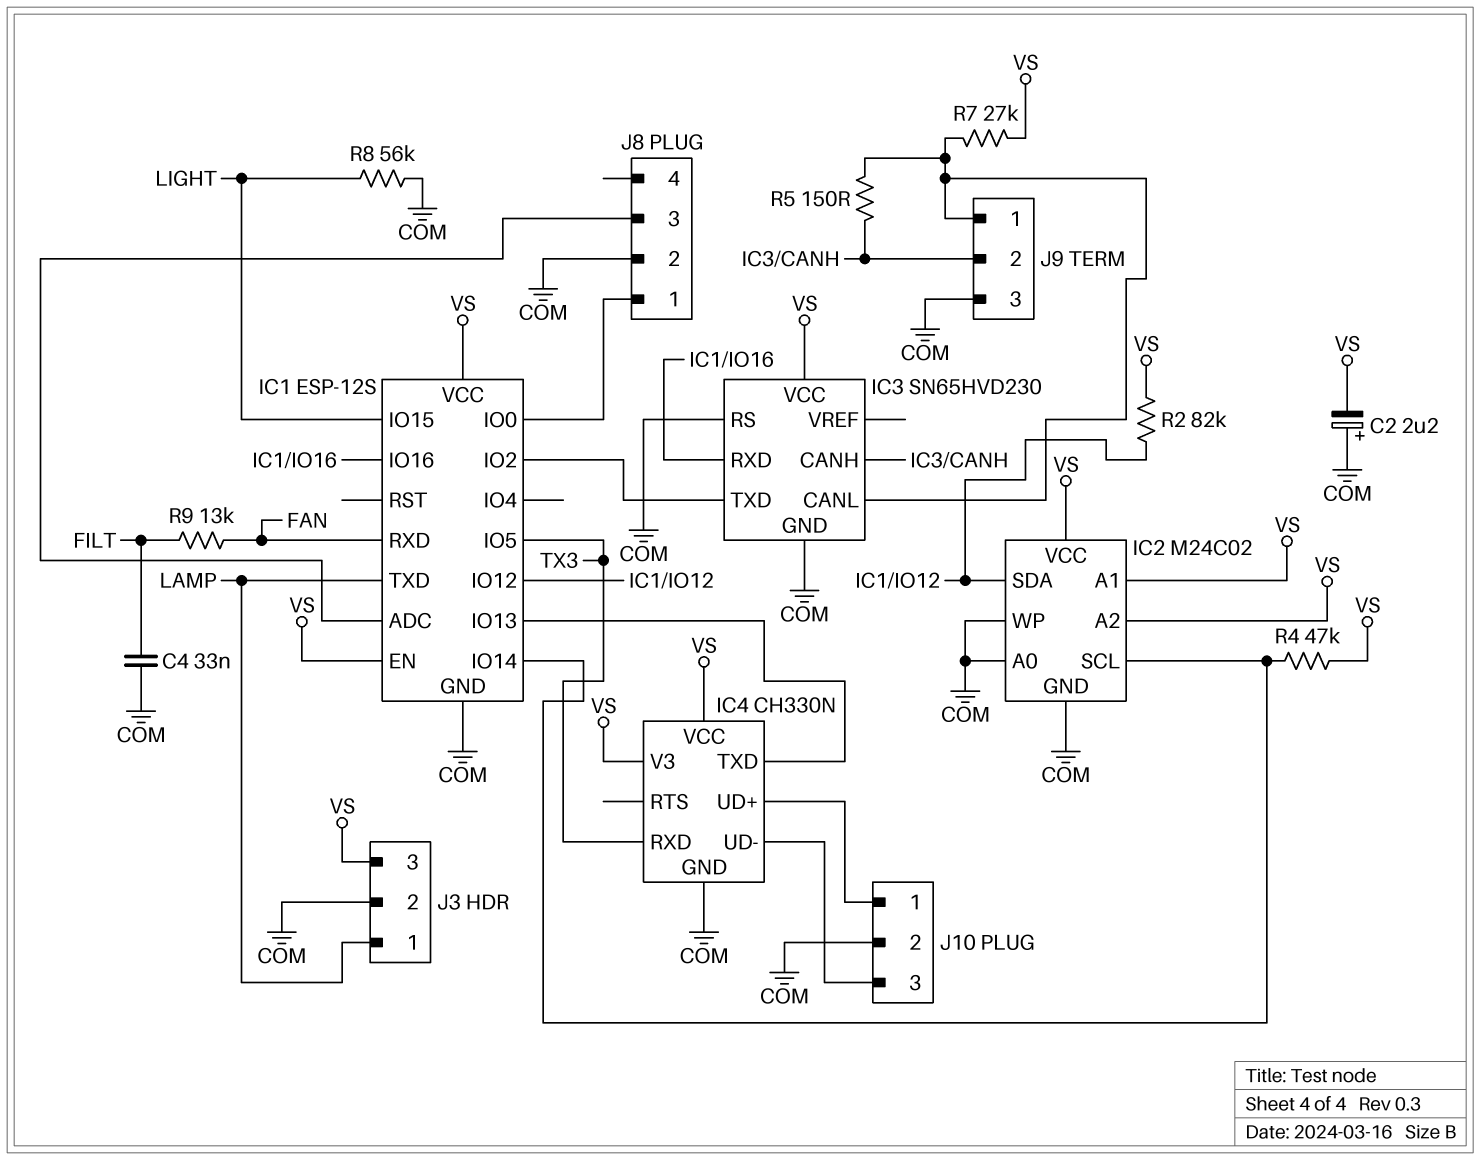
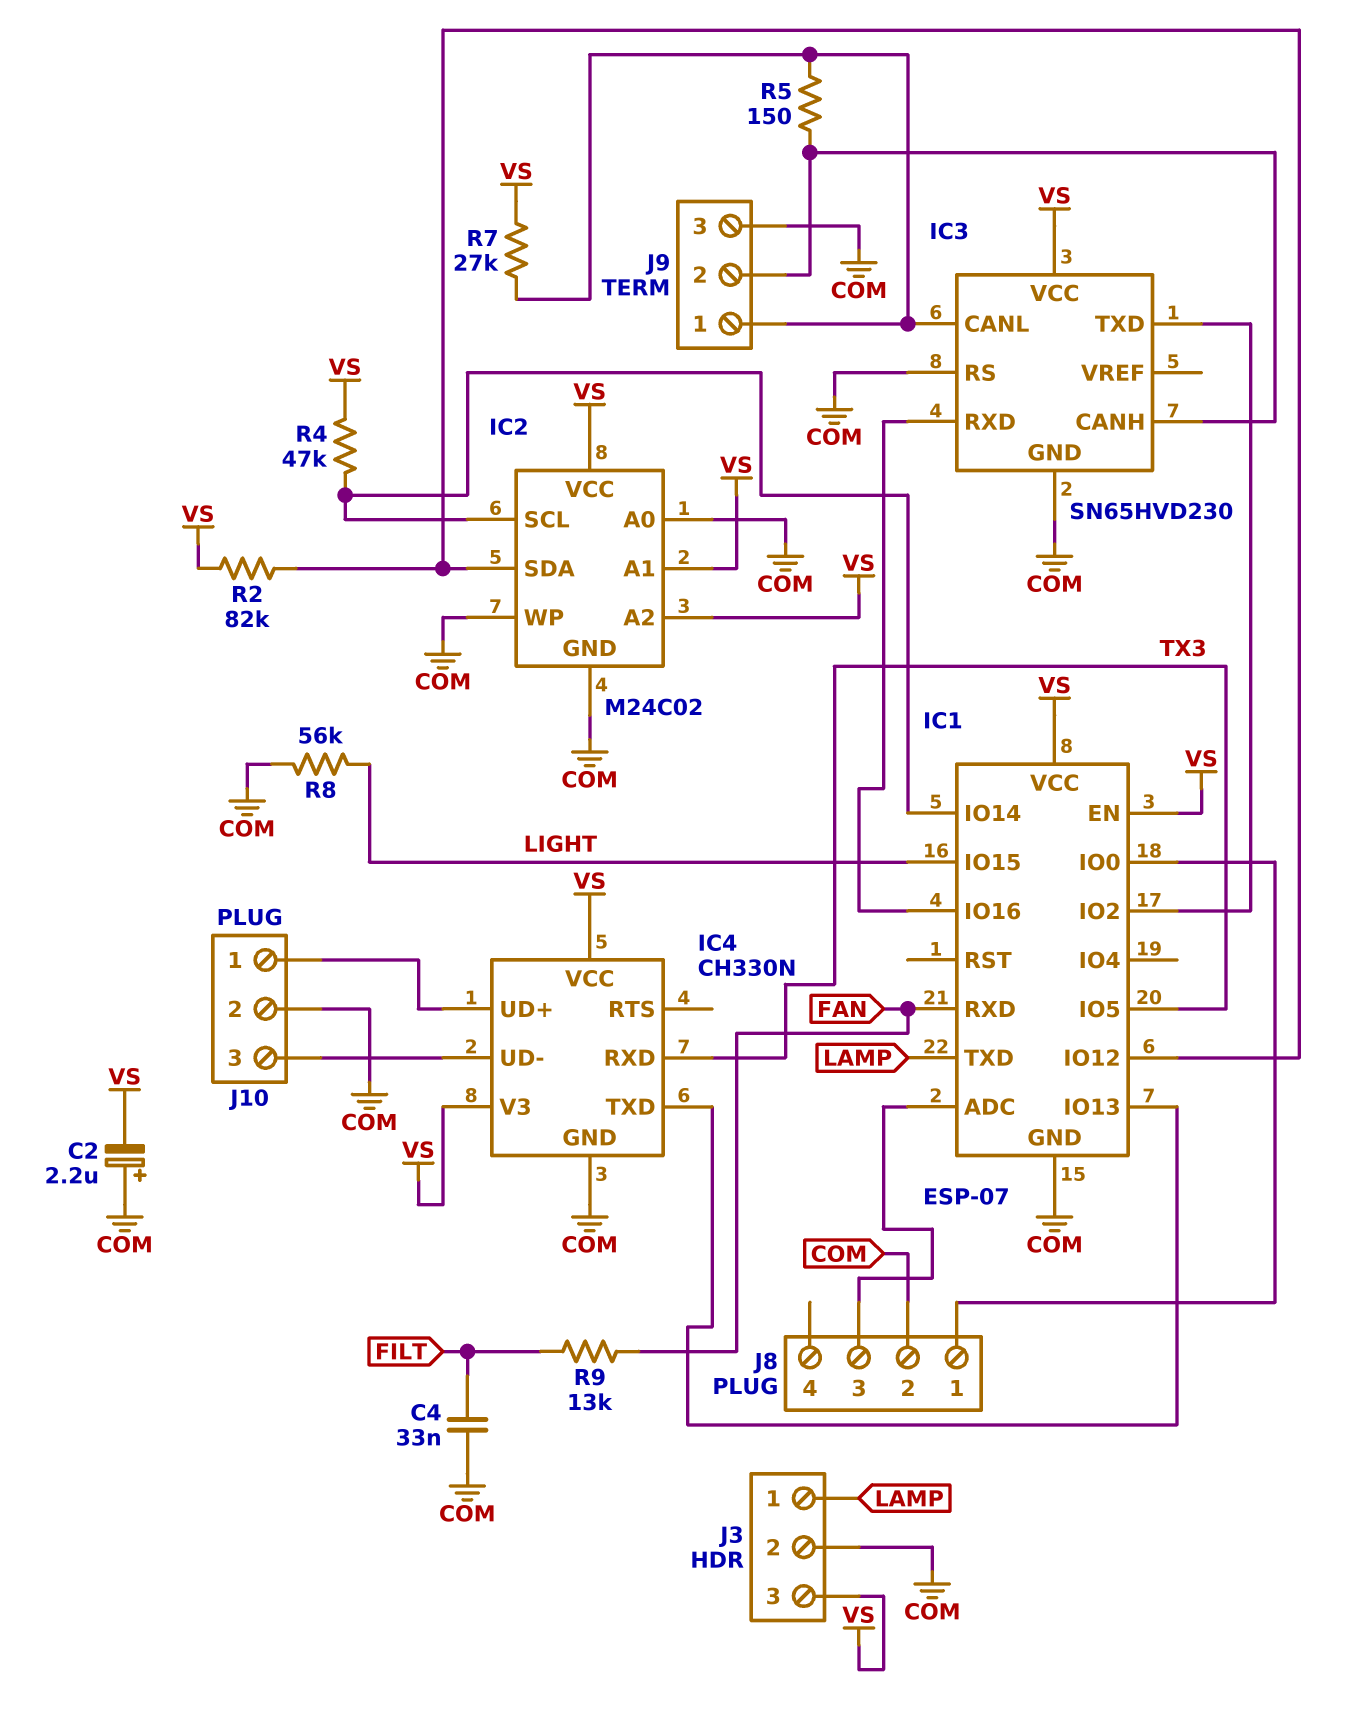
IC1: ESP-12S -> ESP-07

